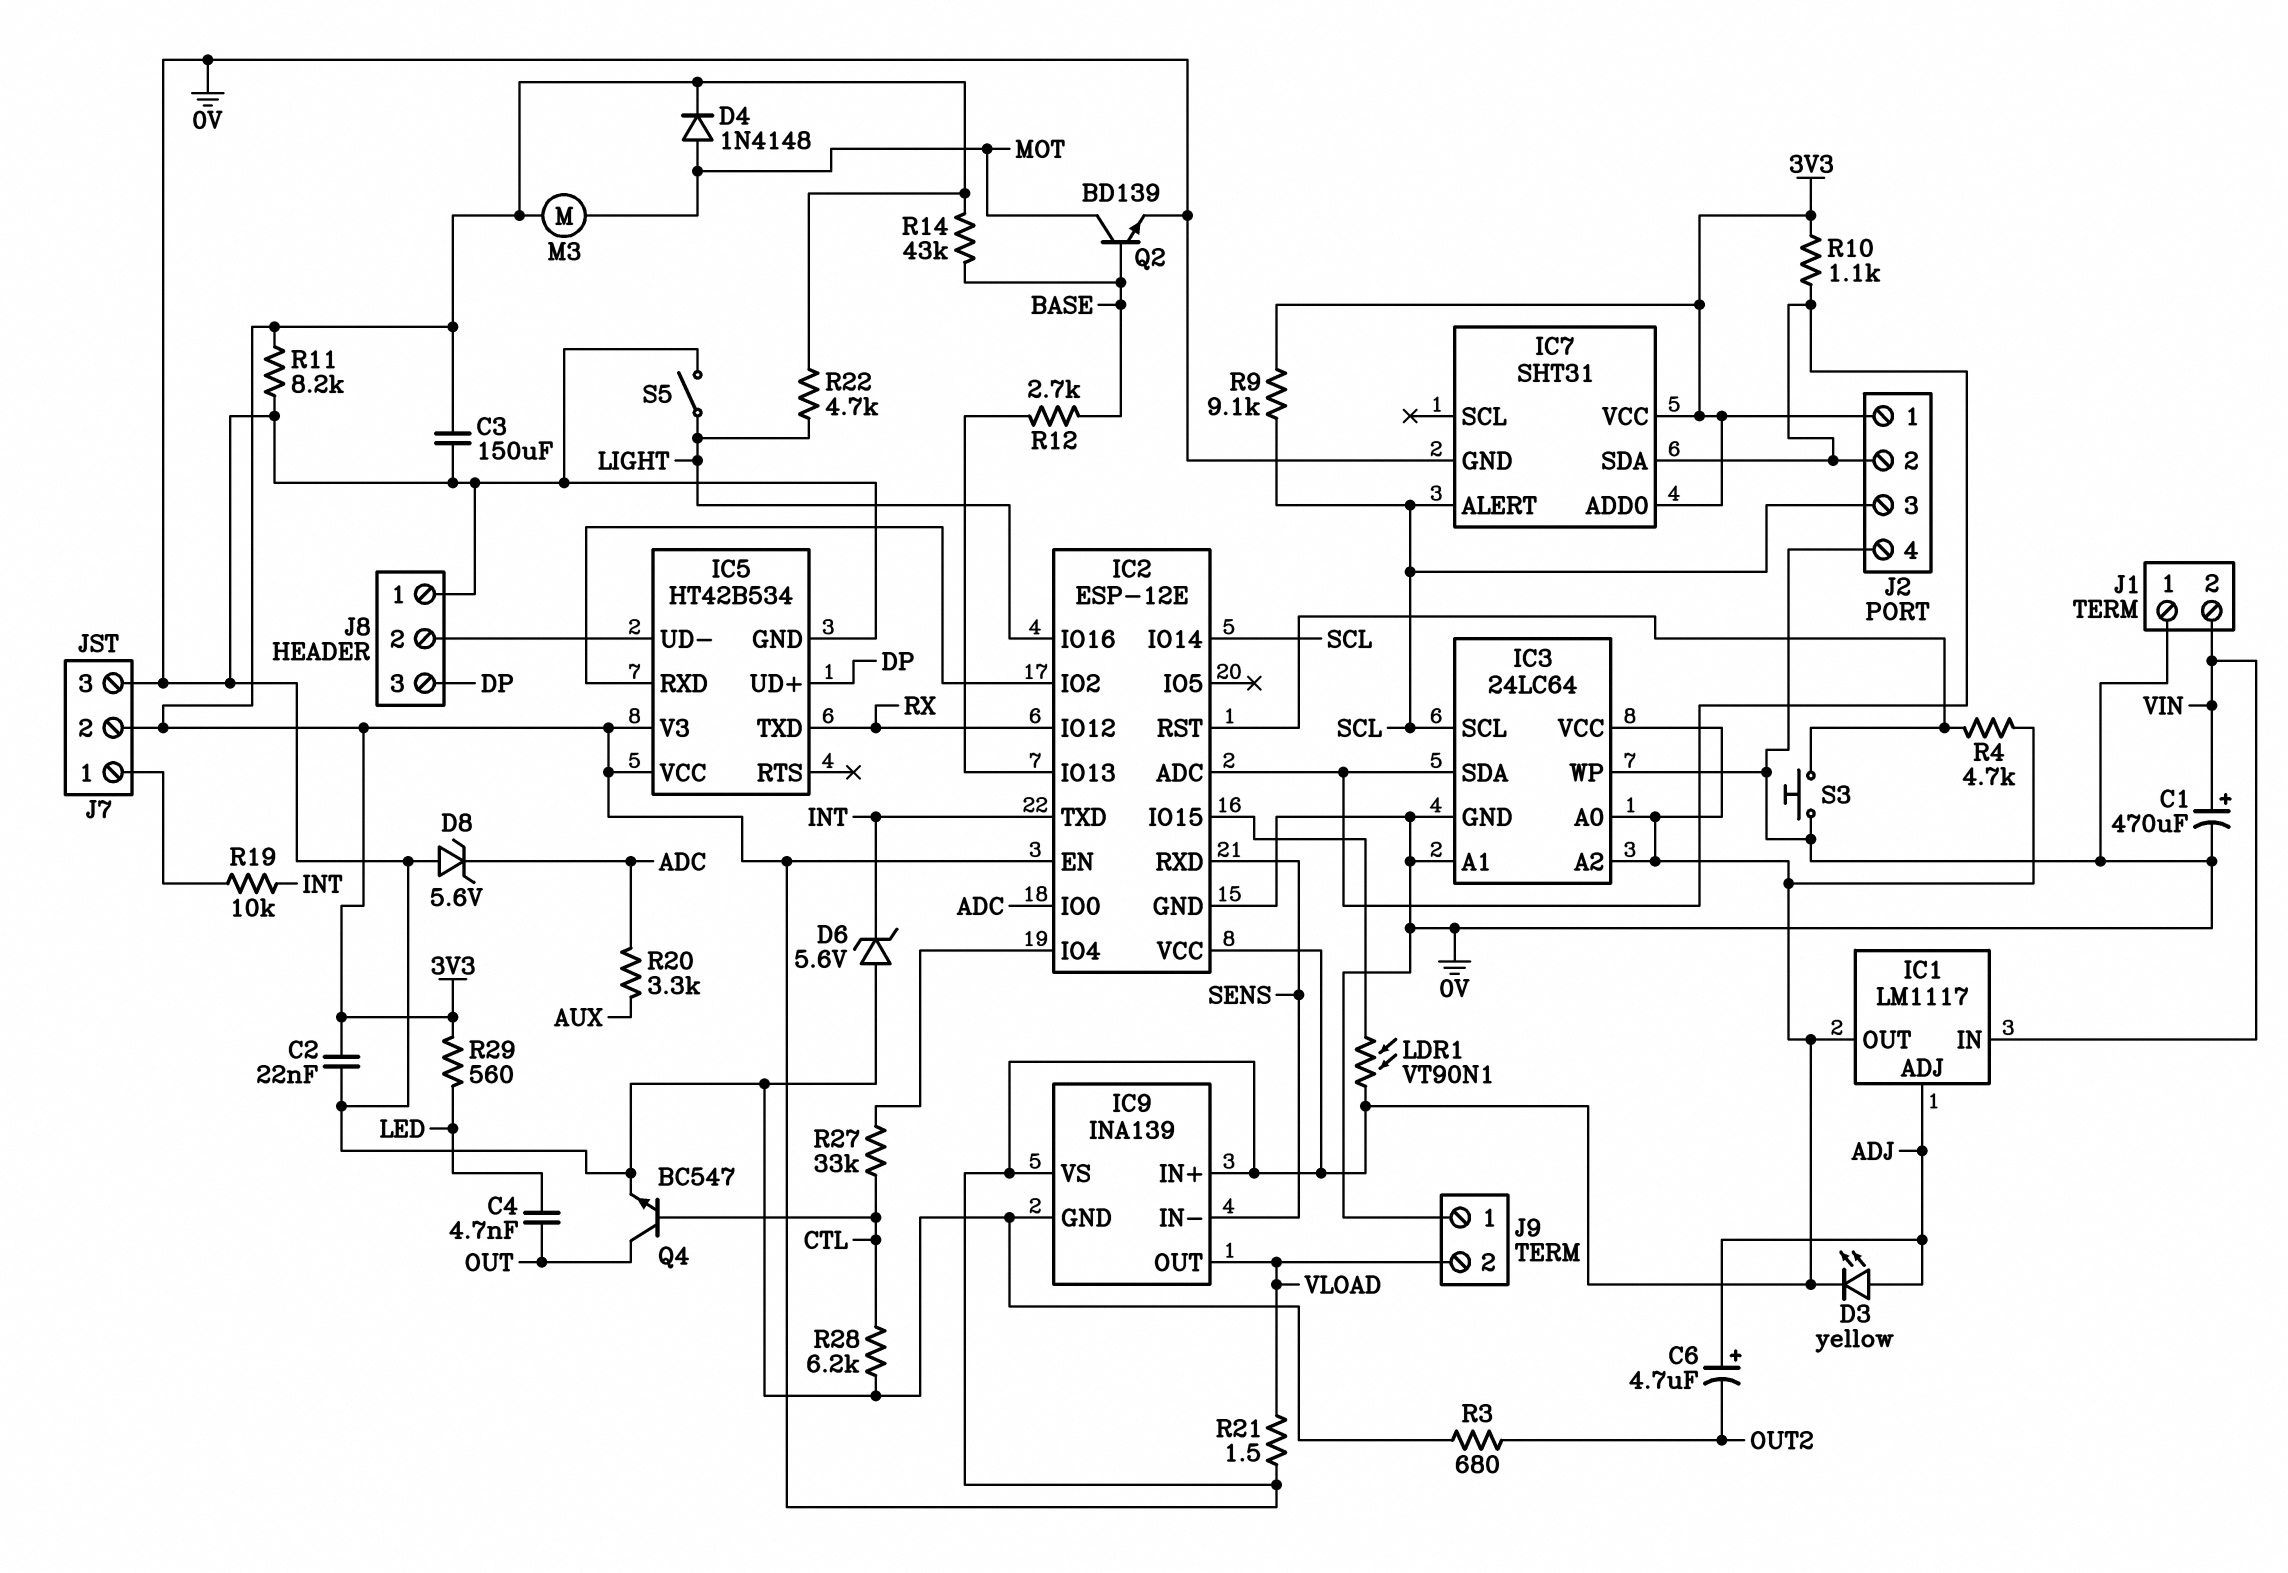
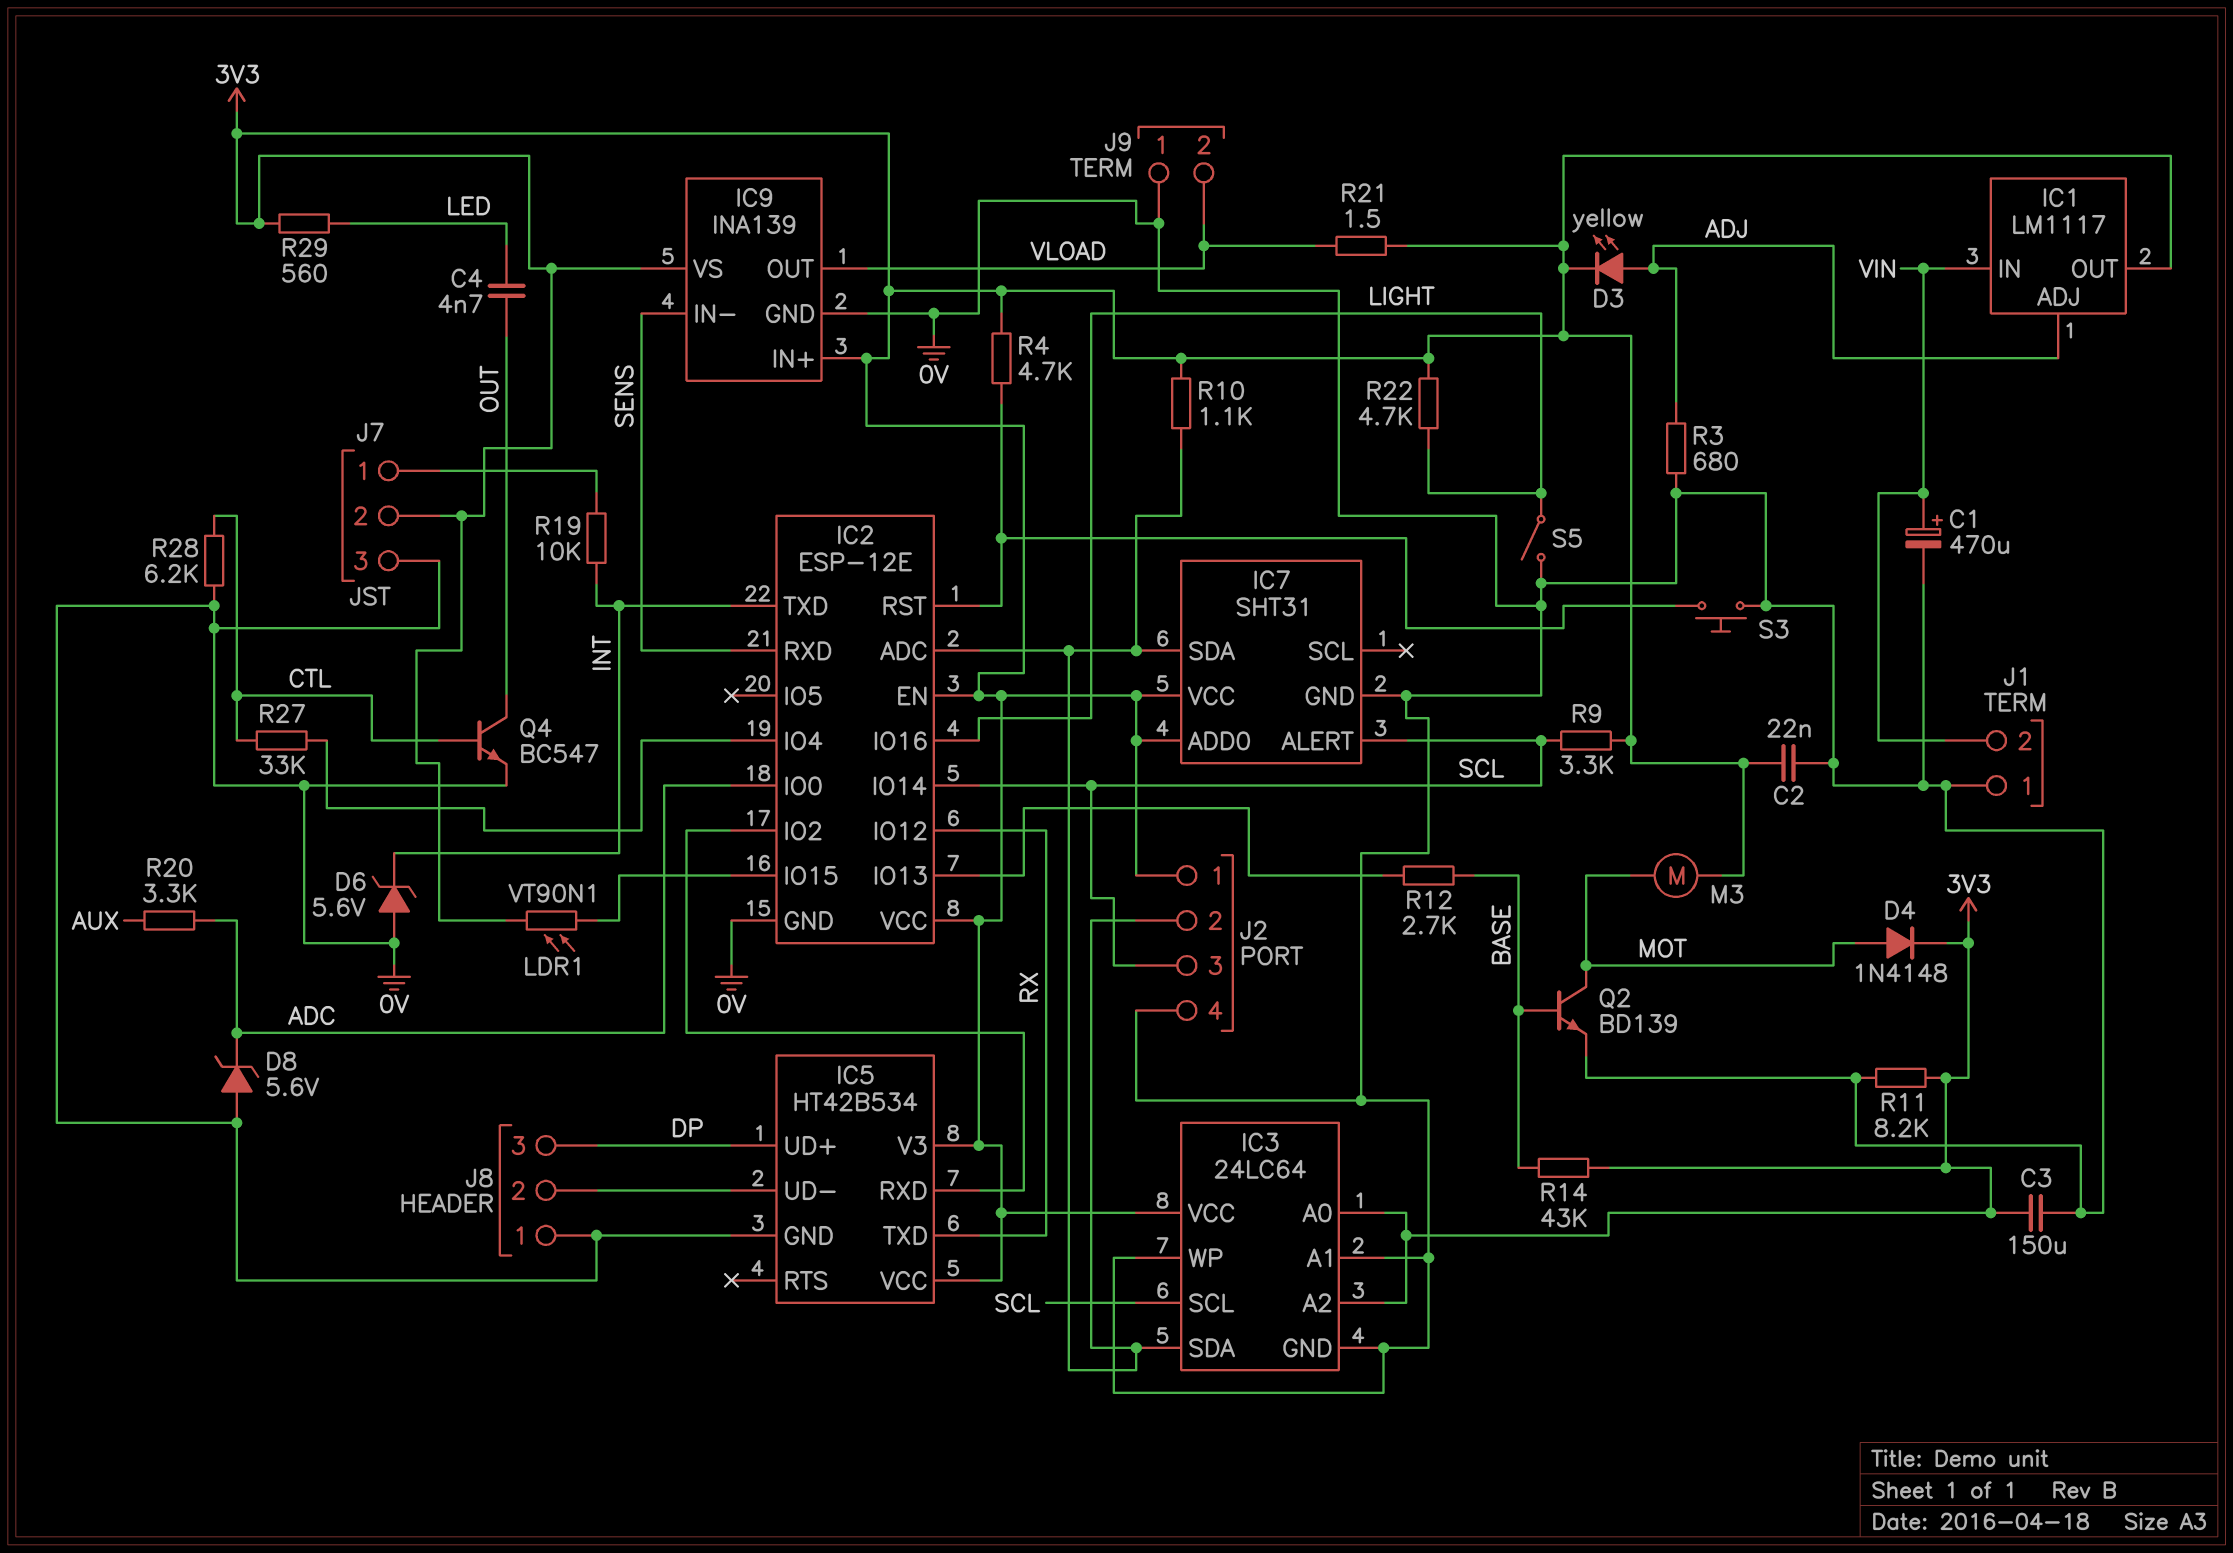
C6: 4.7uF (plus ADJ, minus OUT2) -> none
R3: 680 (0V, OUT2) -> 680 (0V, ADJ)
R9: 9.1k (3V3, SCL) -> 3.3k (3V3, SCL)

